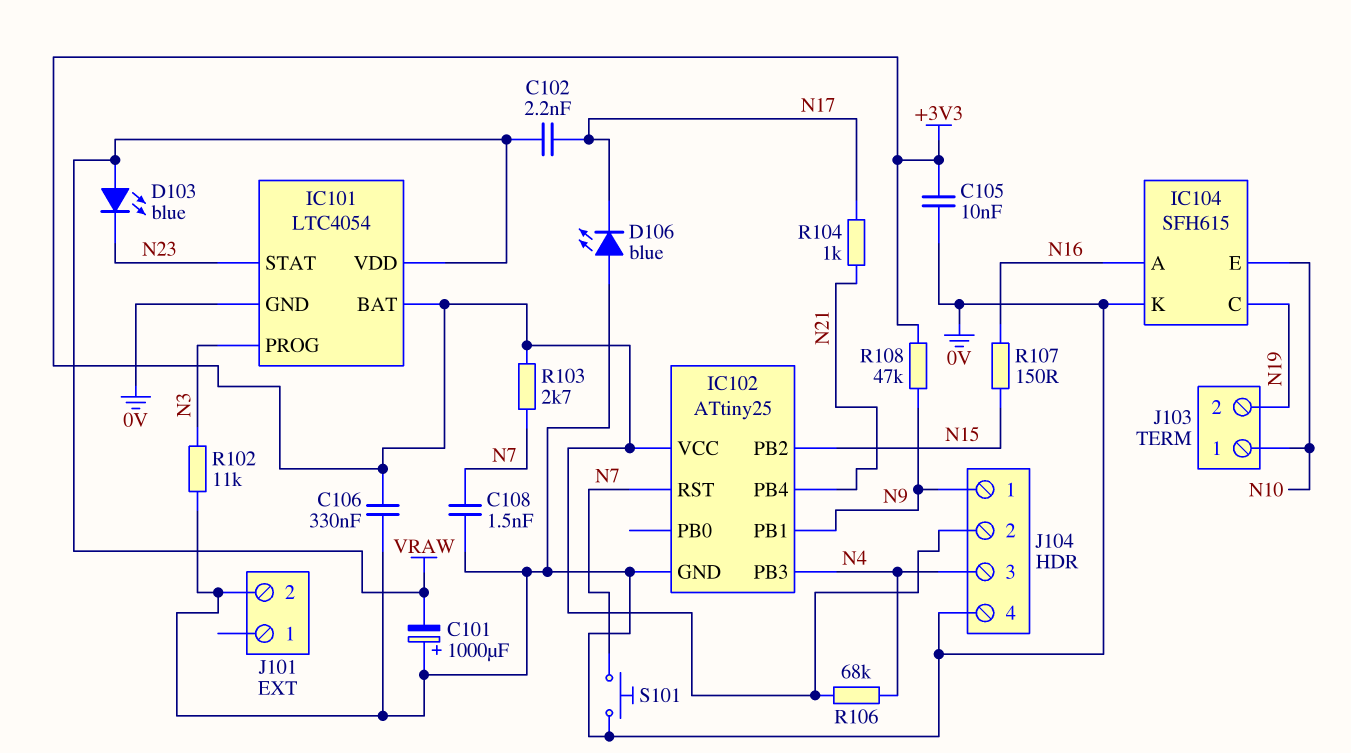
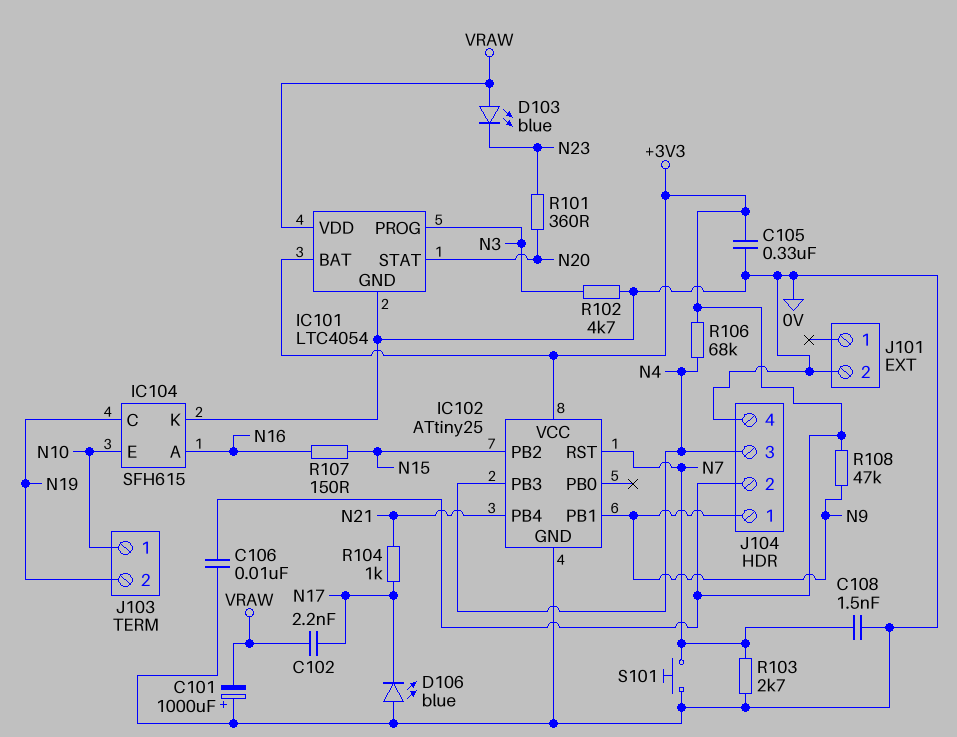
C105: 10nF (+3V3, 0V) -> 330nF (+3V3, 0V)
C106: 330nF (+3V3, 0V) -> 10nF (+3V3, 0V)
IC101 pin STAT: N23 -> N20
R101: none -> 360 (N20, N23)
R102: 11k (0V, N3) -> 4.7k (0V, N3)
R103: 2.7k (+3V3, N7) -> 2.7k (0V, N7)

